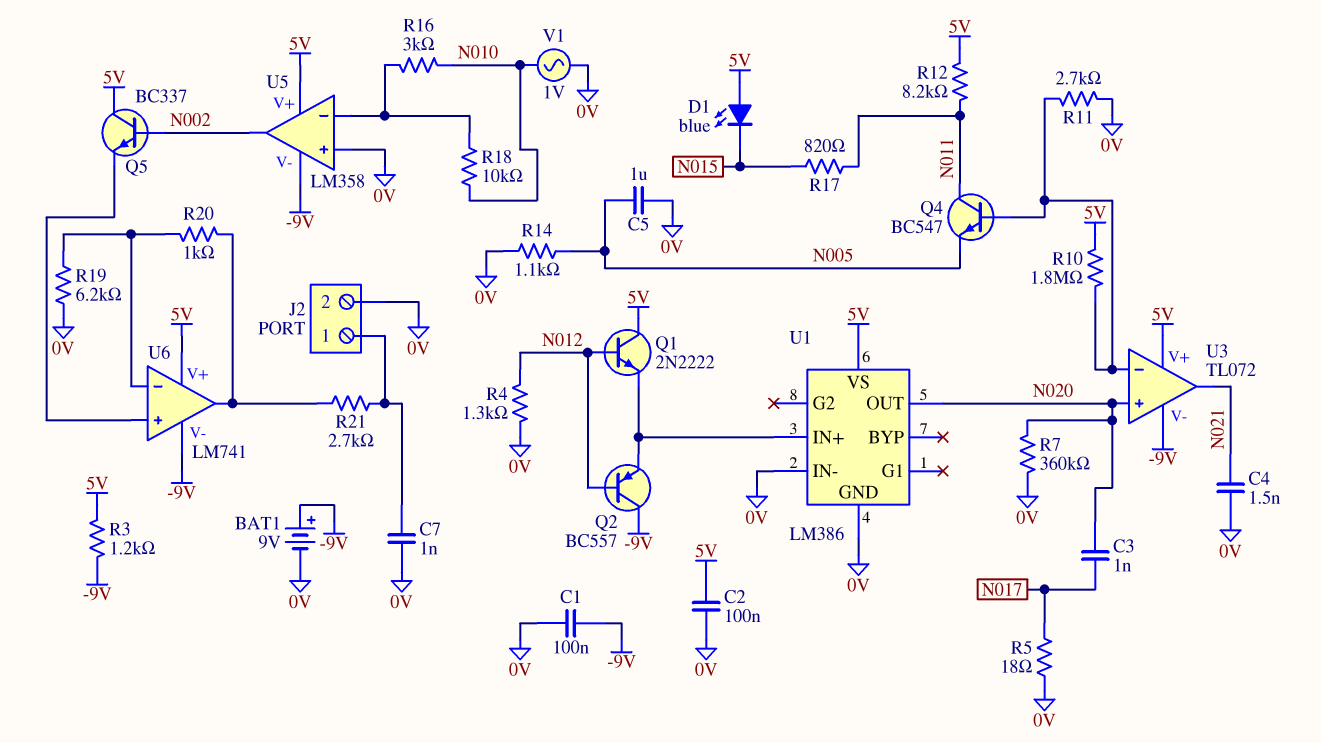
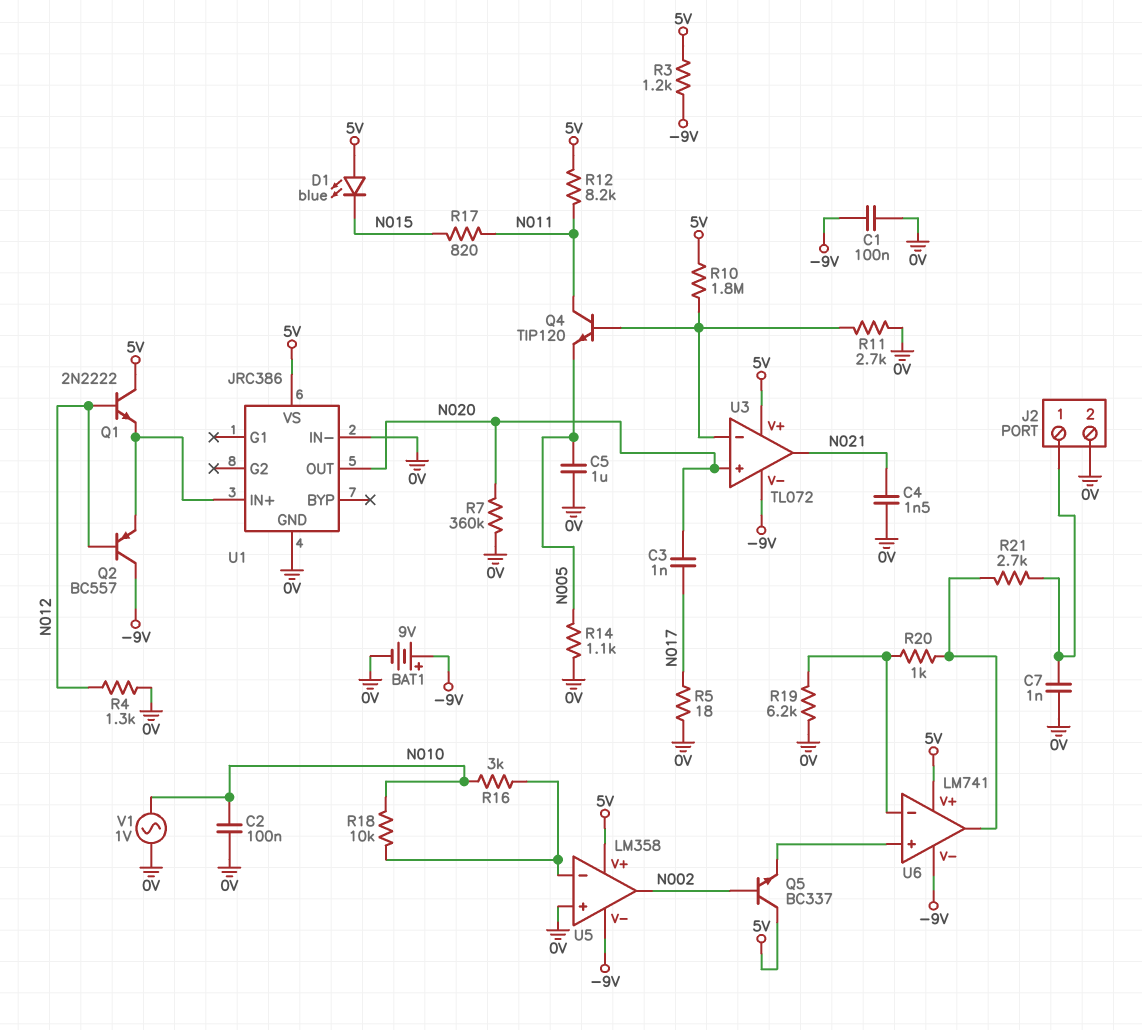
C2: 100nF (0V, 5V) -> 100nF (0V, N010)
Q4: NPN BC547 (B U3/in-, C N011, E N005) -> NPN TIP120 (B U3/in-, C N011, E N005)
U1: LM386 -> JRC386

